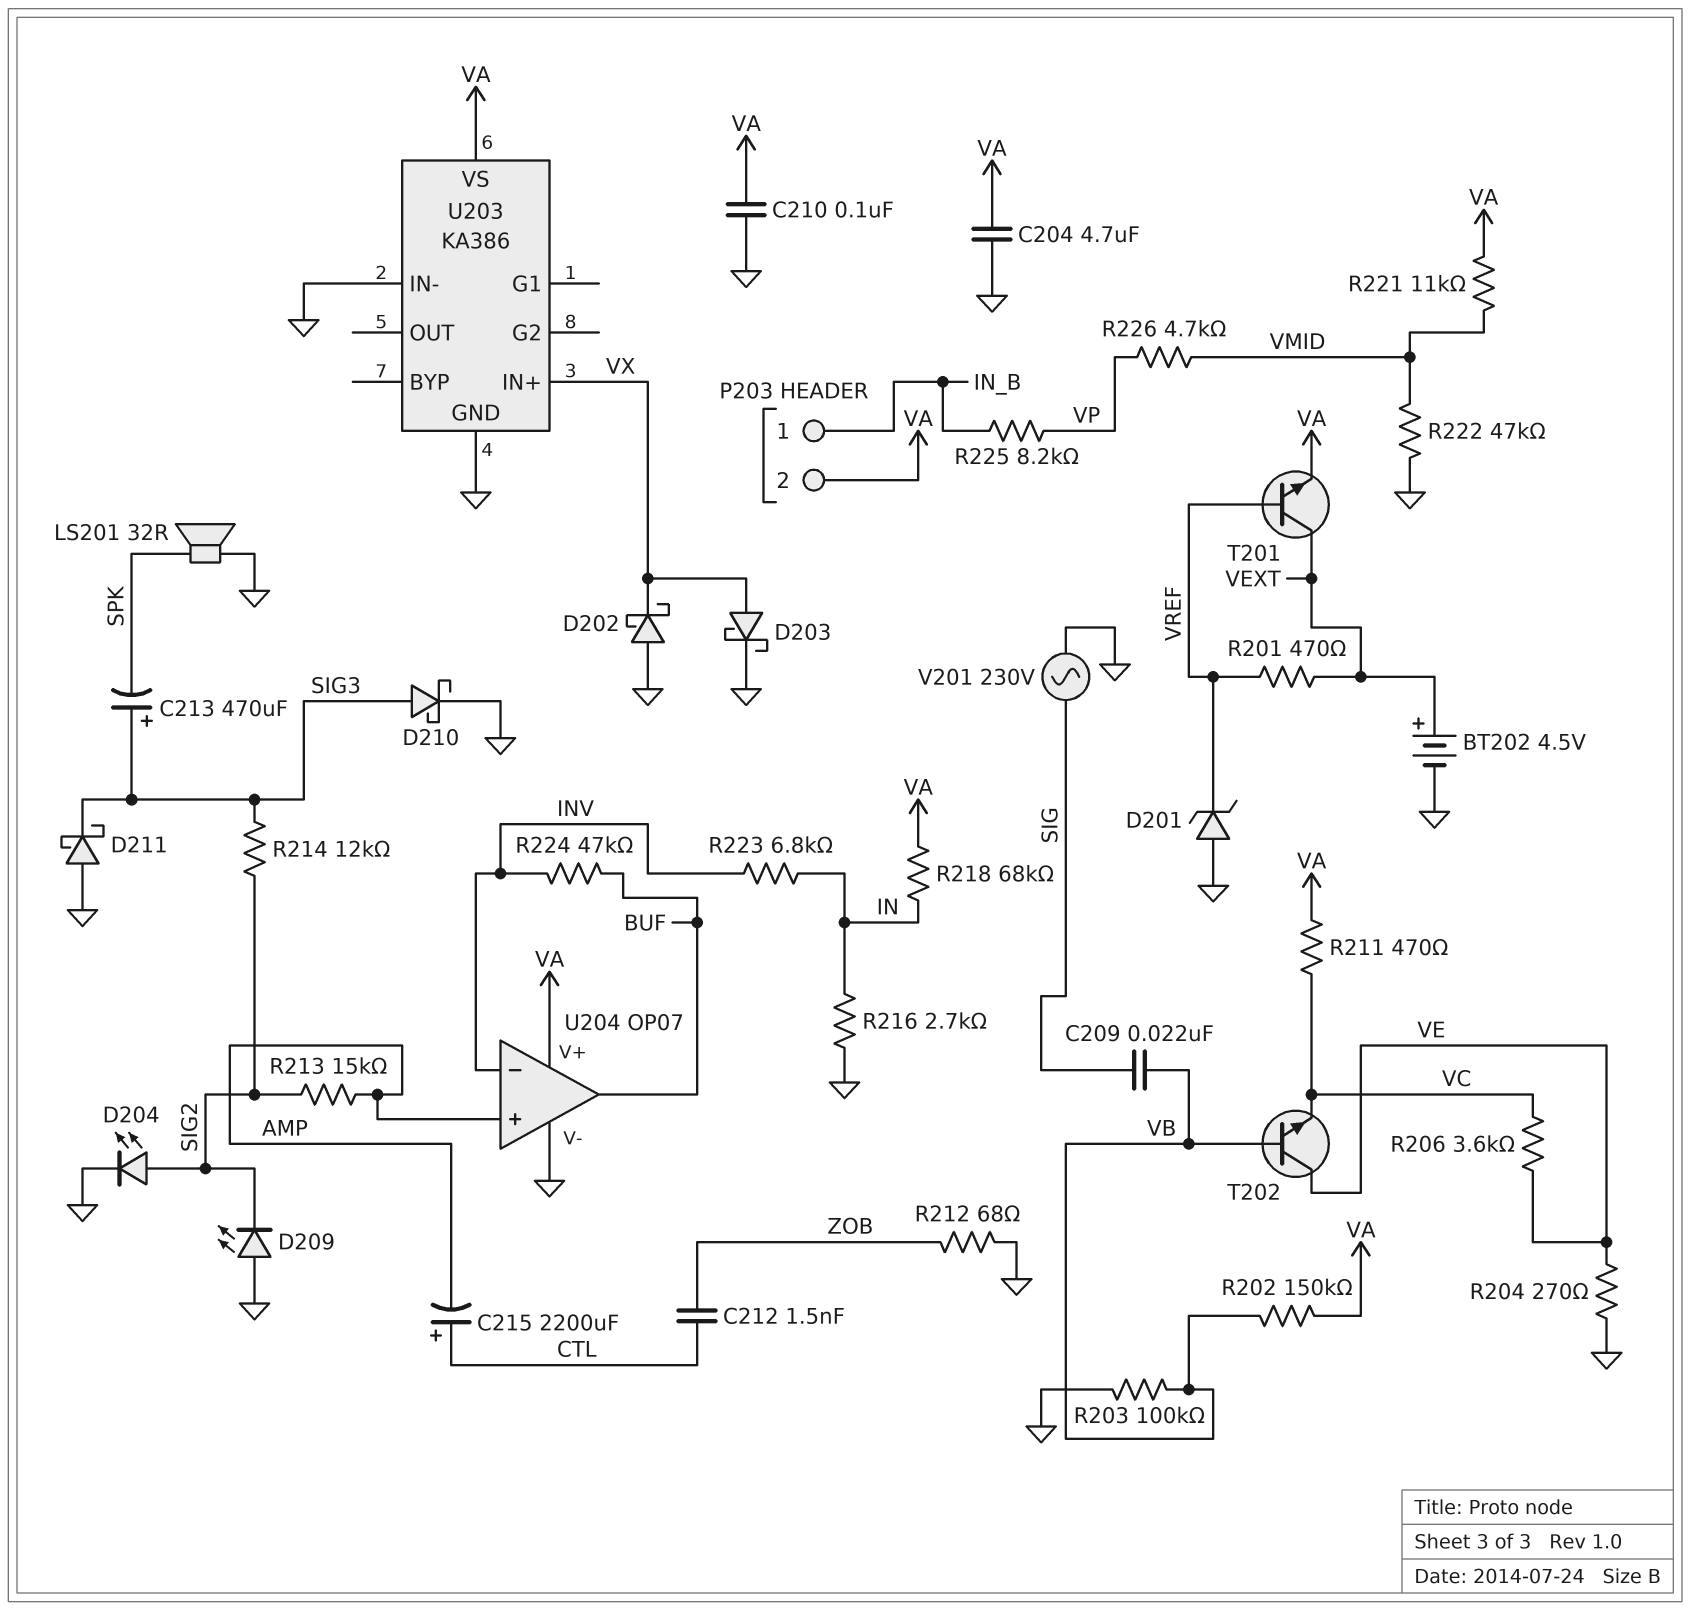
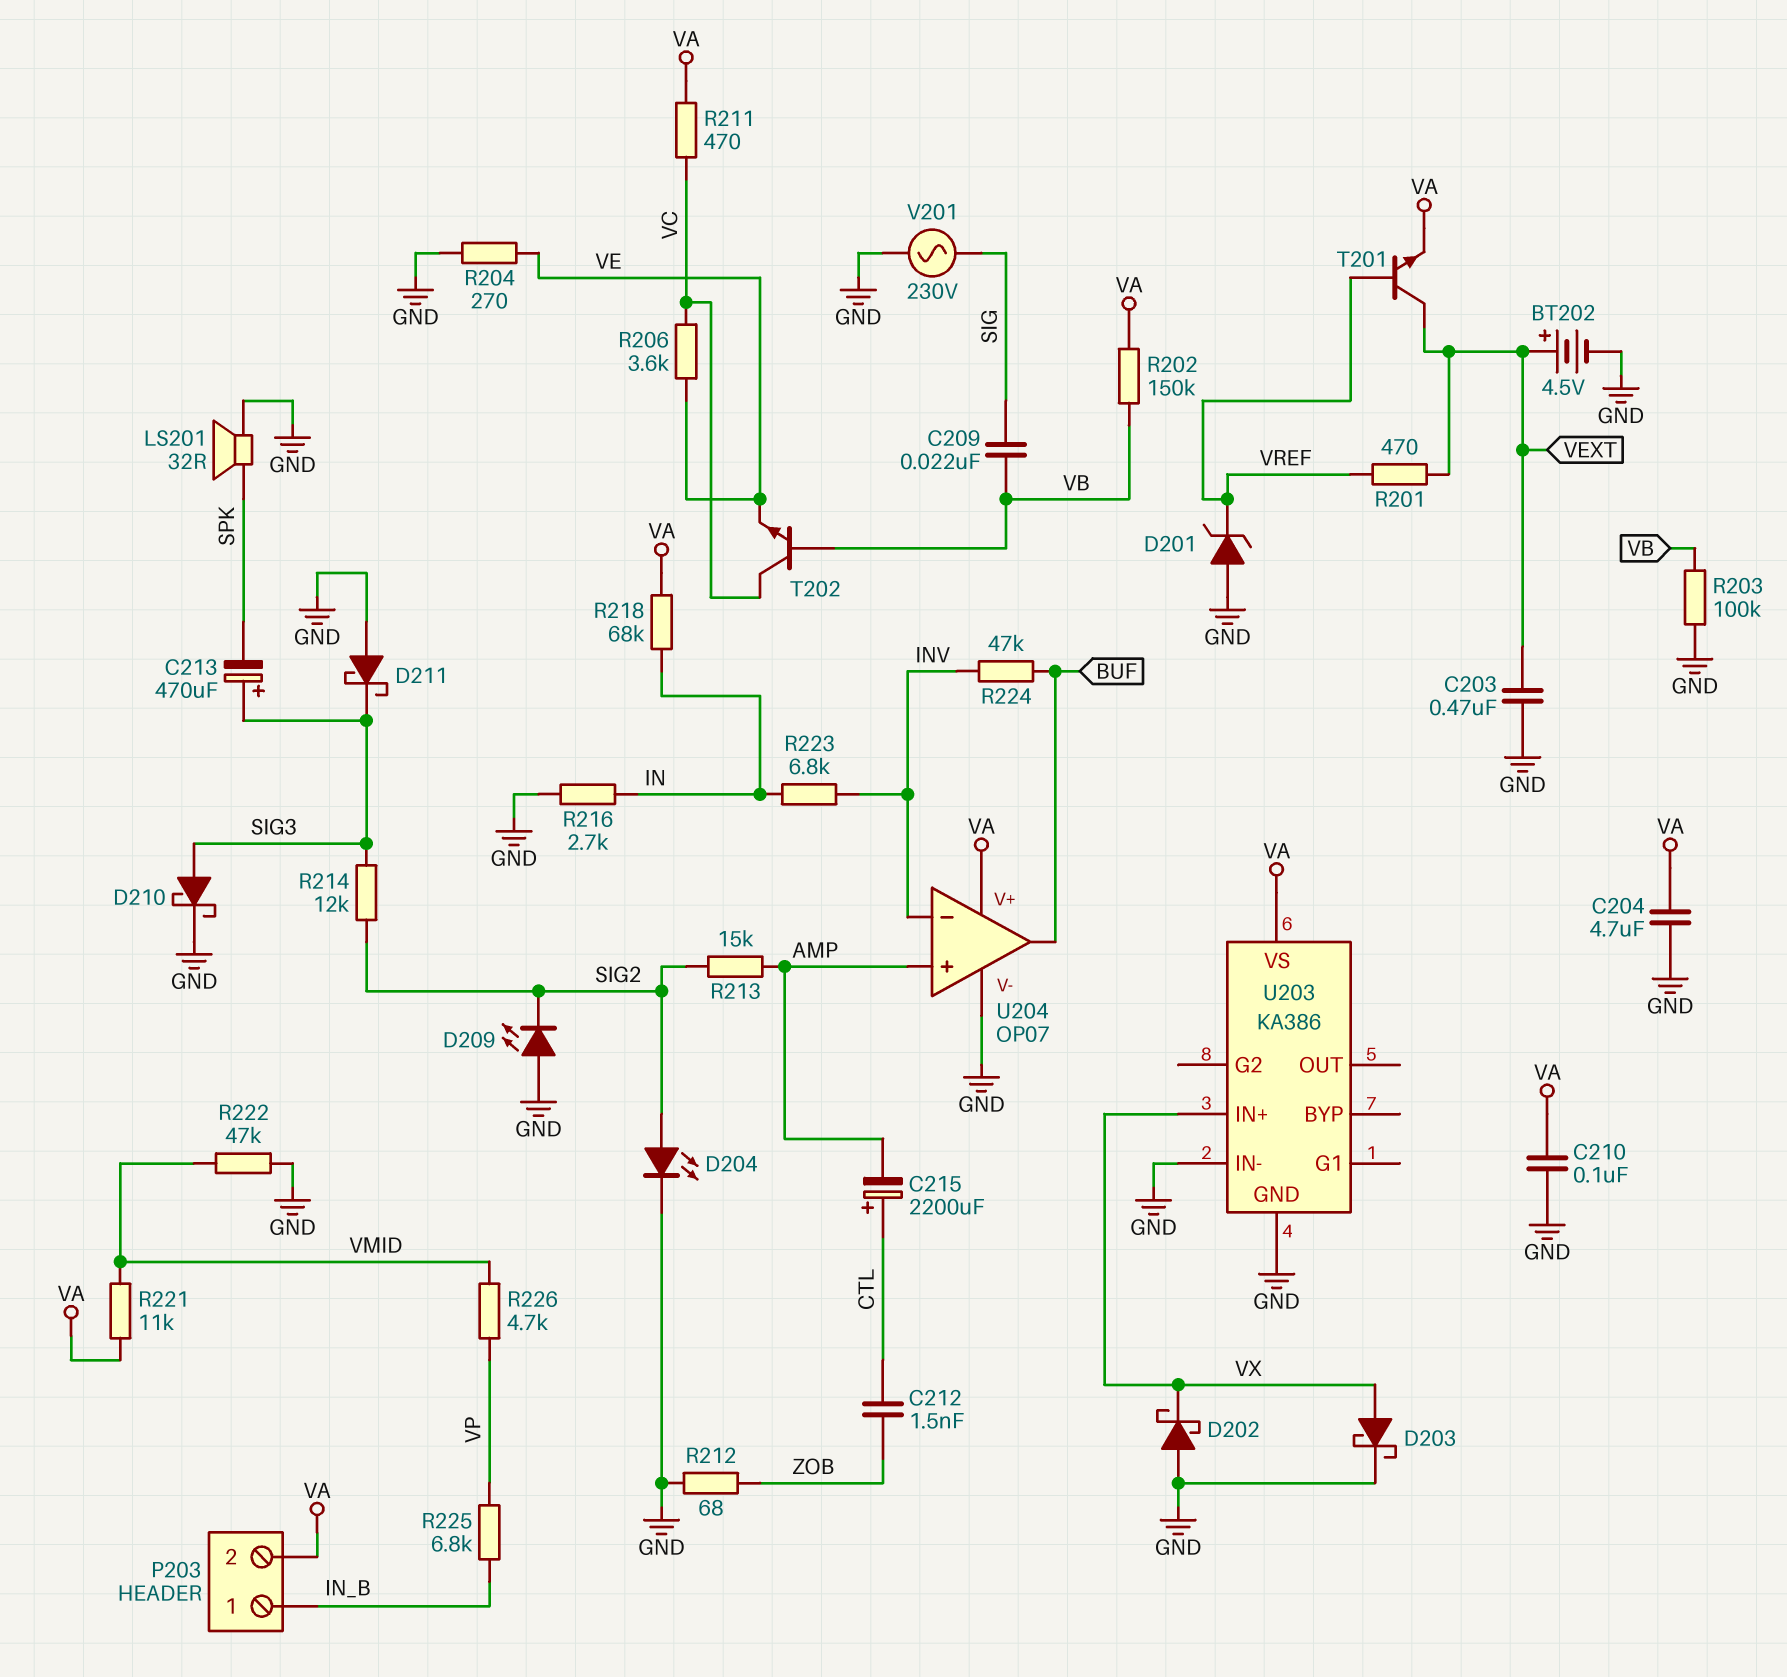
C203: none -> 470nF (GND, VEXT)
R225: 8.2k (IN_B, VP) -> 6.8k (IN_B, VP)
T202: NPN (B VB, C VE, E VC) -> NPN (B VB, C VC, E VE)

